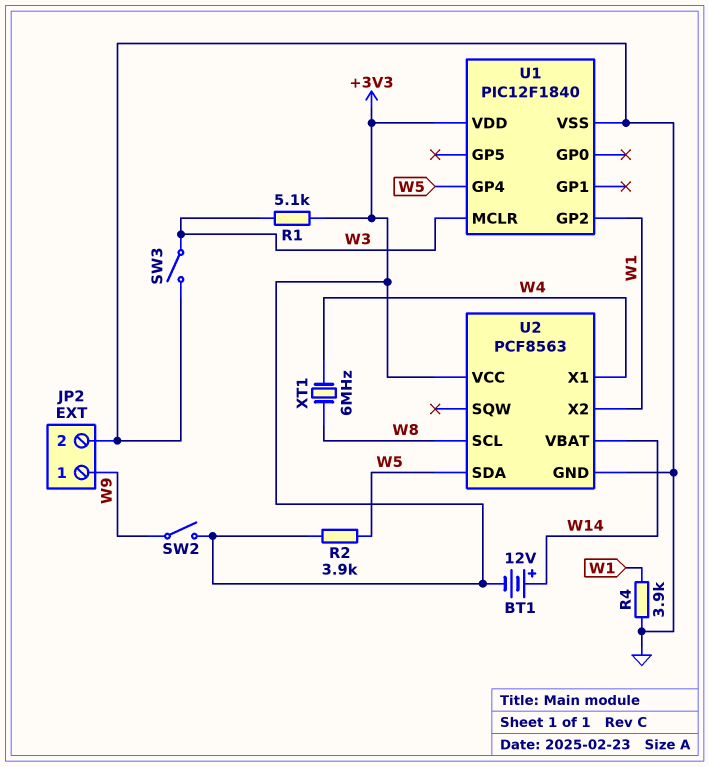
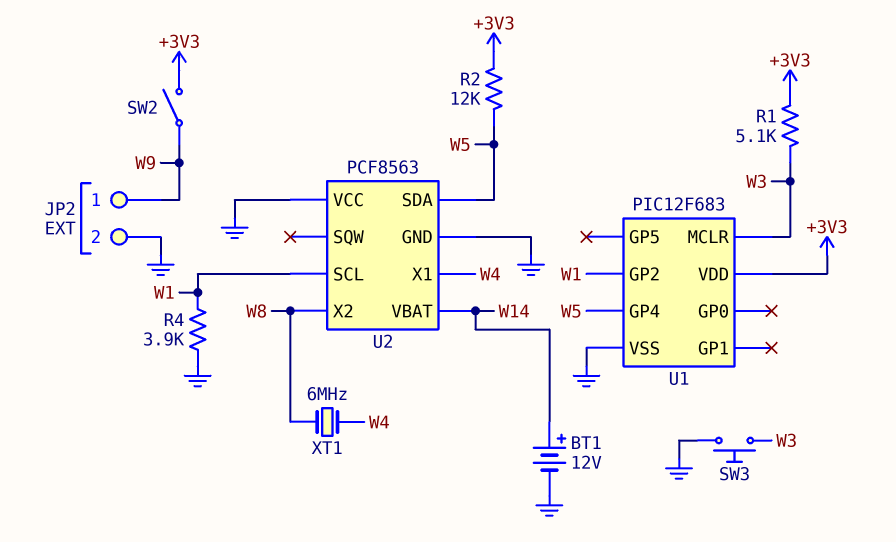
BT1: 12V (plus W14, minus +3V3) -> 12V (plus W14, minus GND)
R2: 3.9k (+3V3, W5) -> 12k (+3V3, W5)
SW3: switch (GND, W3) -> button (GND, W3)
U1: PIC12F1840 -> PIC12F683
U2 pin SCL: W8 -> W1
U2 pin VCC: +3V3 -> GND
U2 pin X2: W1 -> W8

